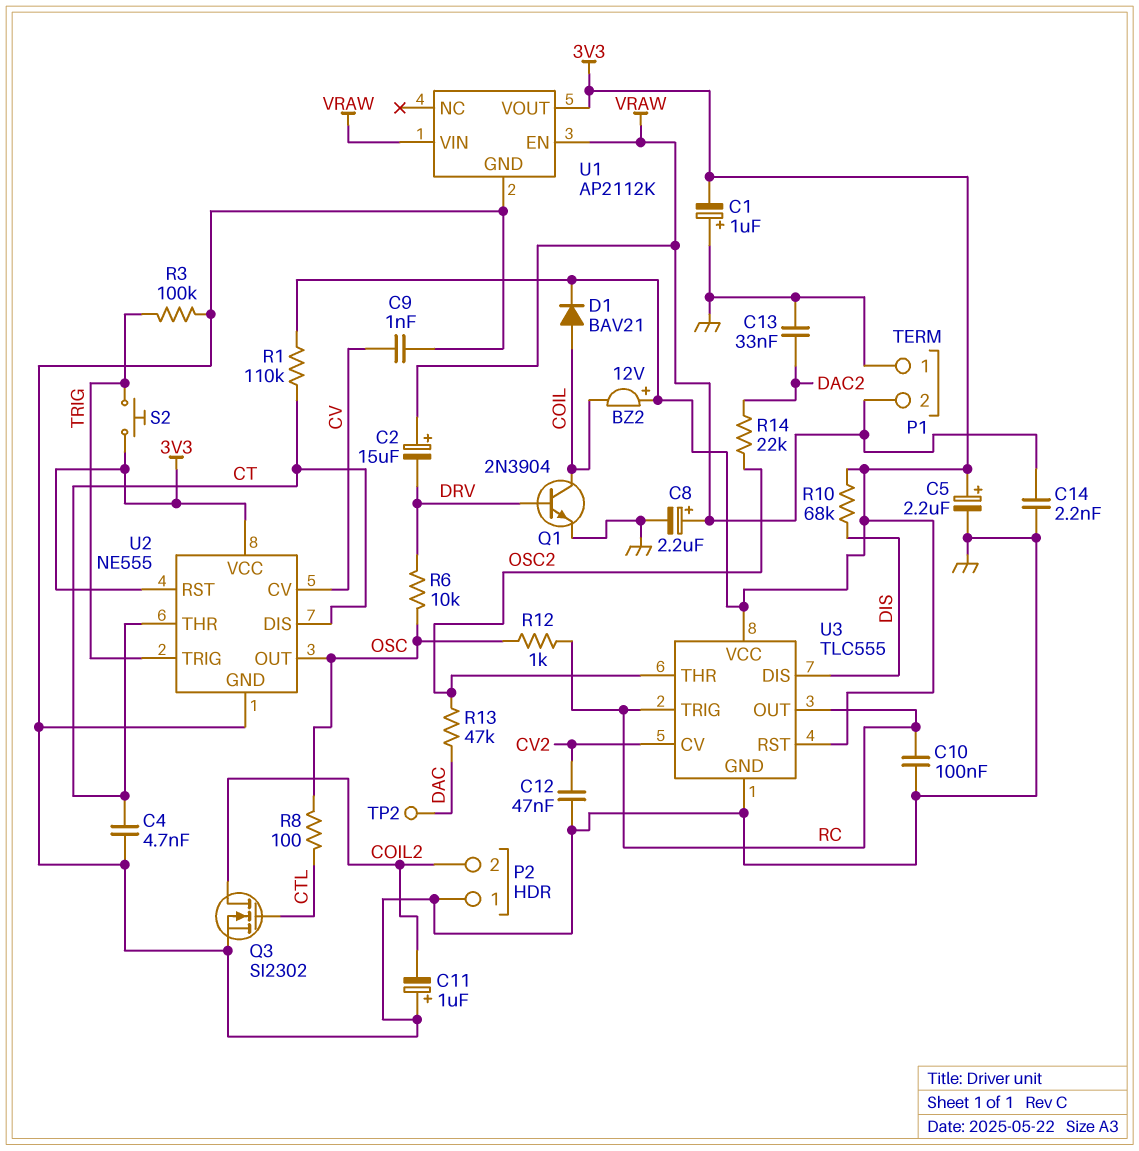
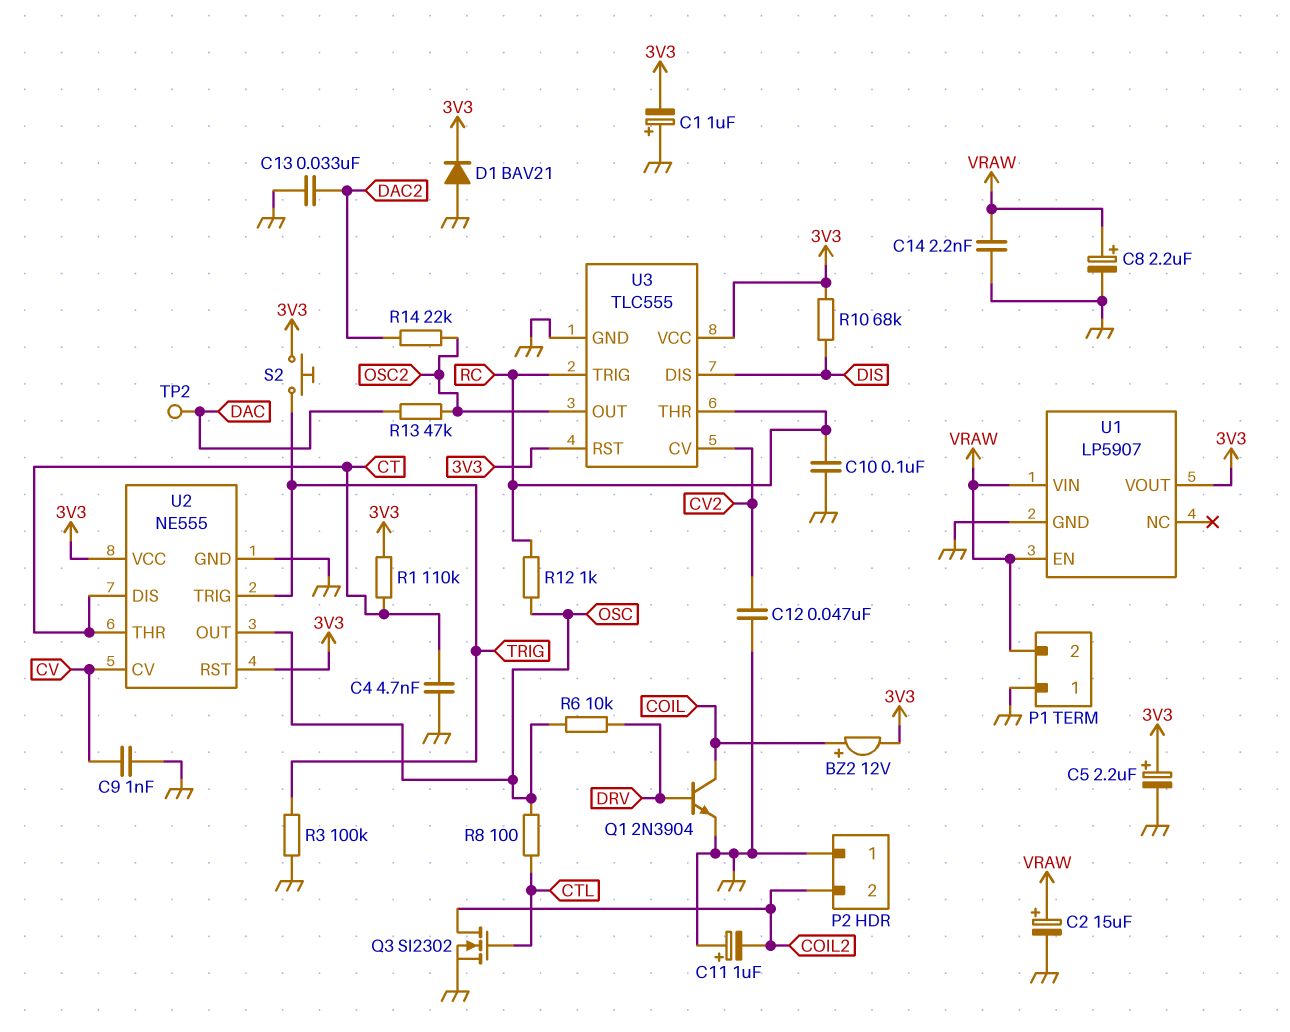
BZ2: buzzer 12V (plus 3V3, minus COIL) -> buzzer 12V (plus COIL, minus 3V3)
C2: 15uF (plus VRAW, minus DRV) -> 15uF (plus VRAW, minus GND)
D1: diode BAV21 (A COIL, K 3V3) -> diode BAV21 (A GND, K 3V3)
U1: AP2112K -> LP5907
U3 pin OUT: RC -> OSC2
U3 pin THR: OSC2 -> RC

